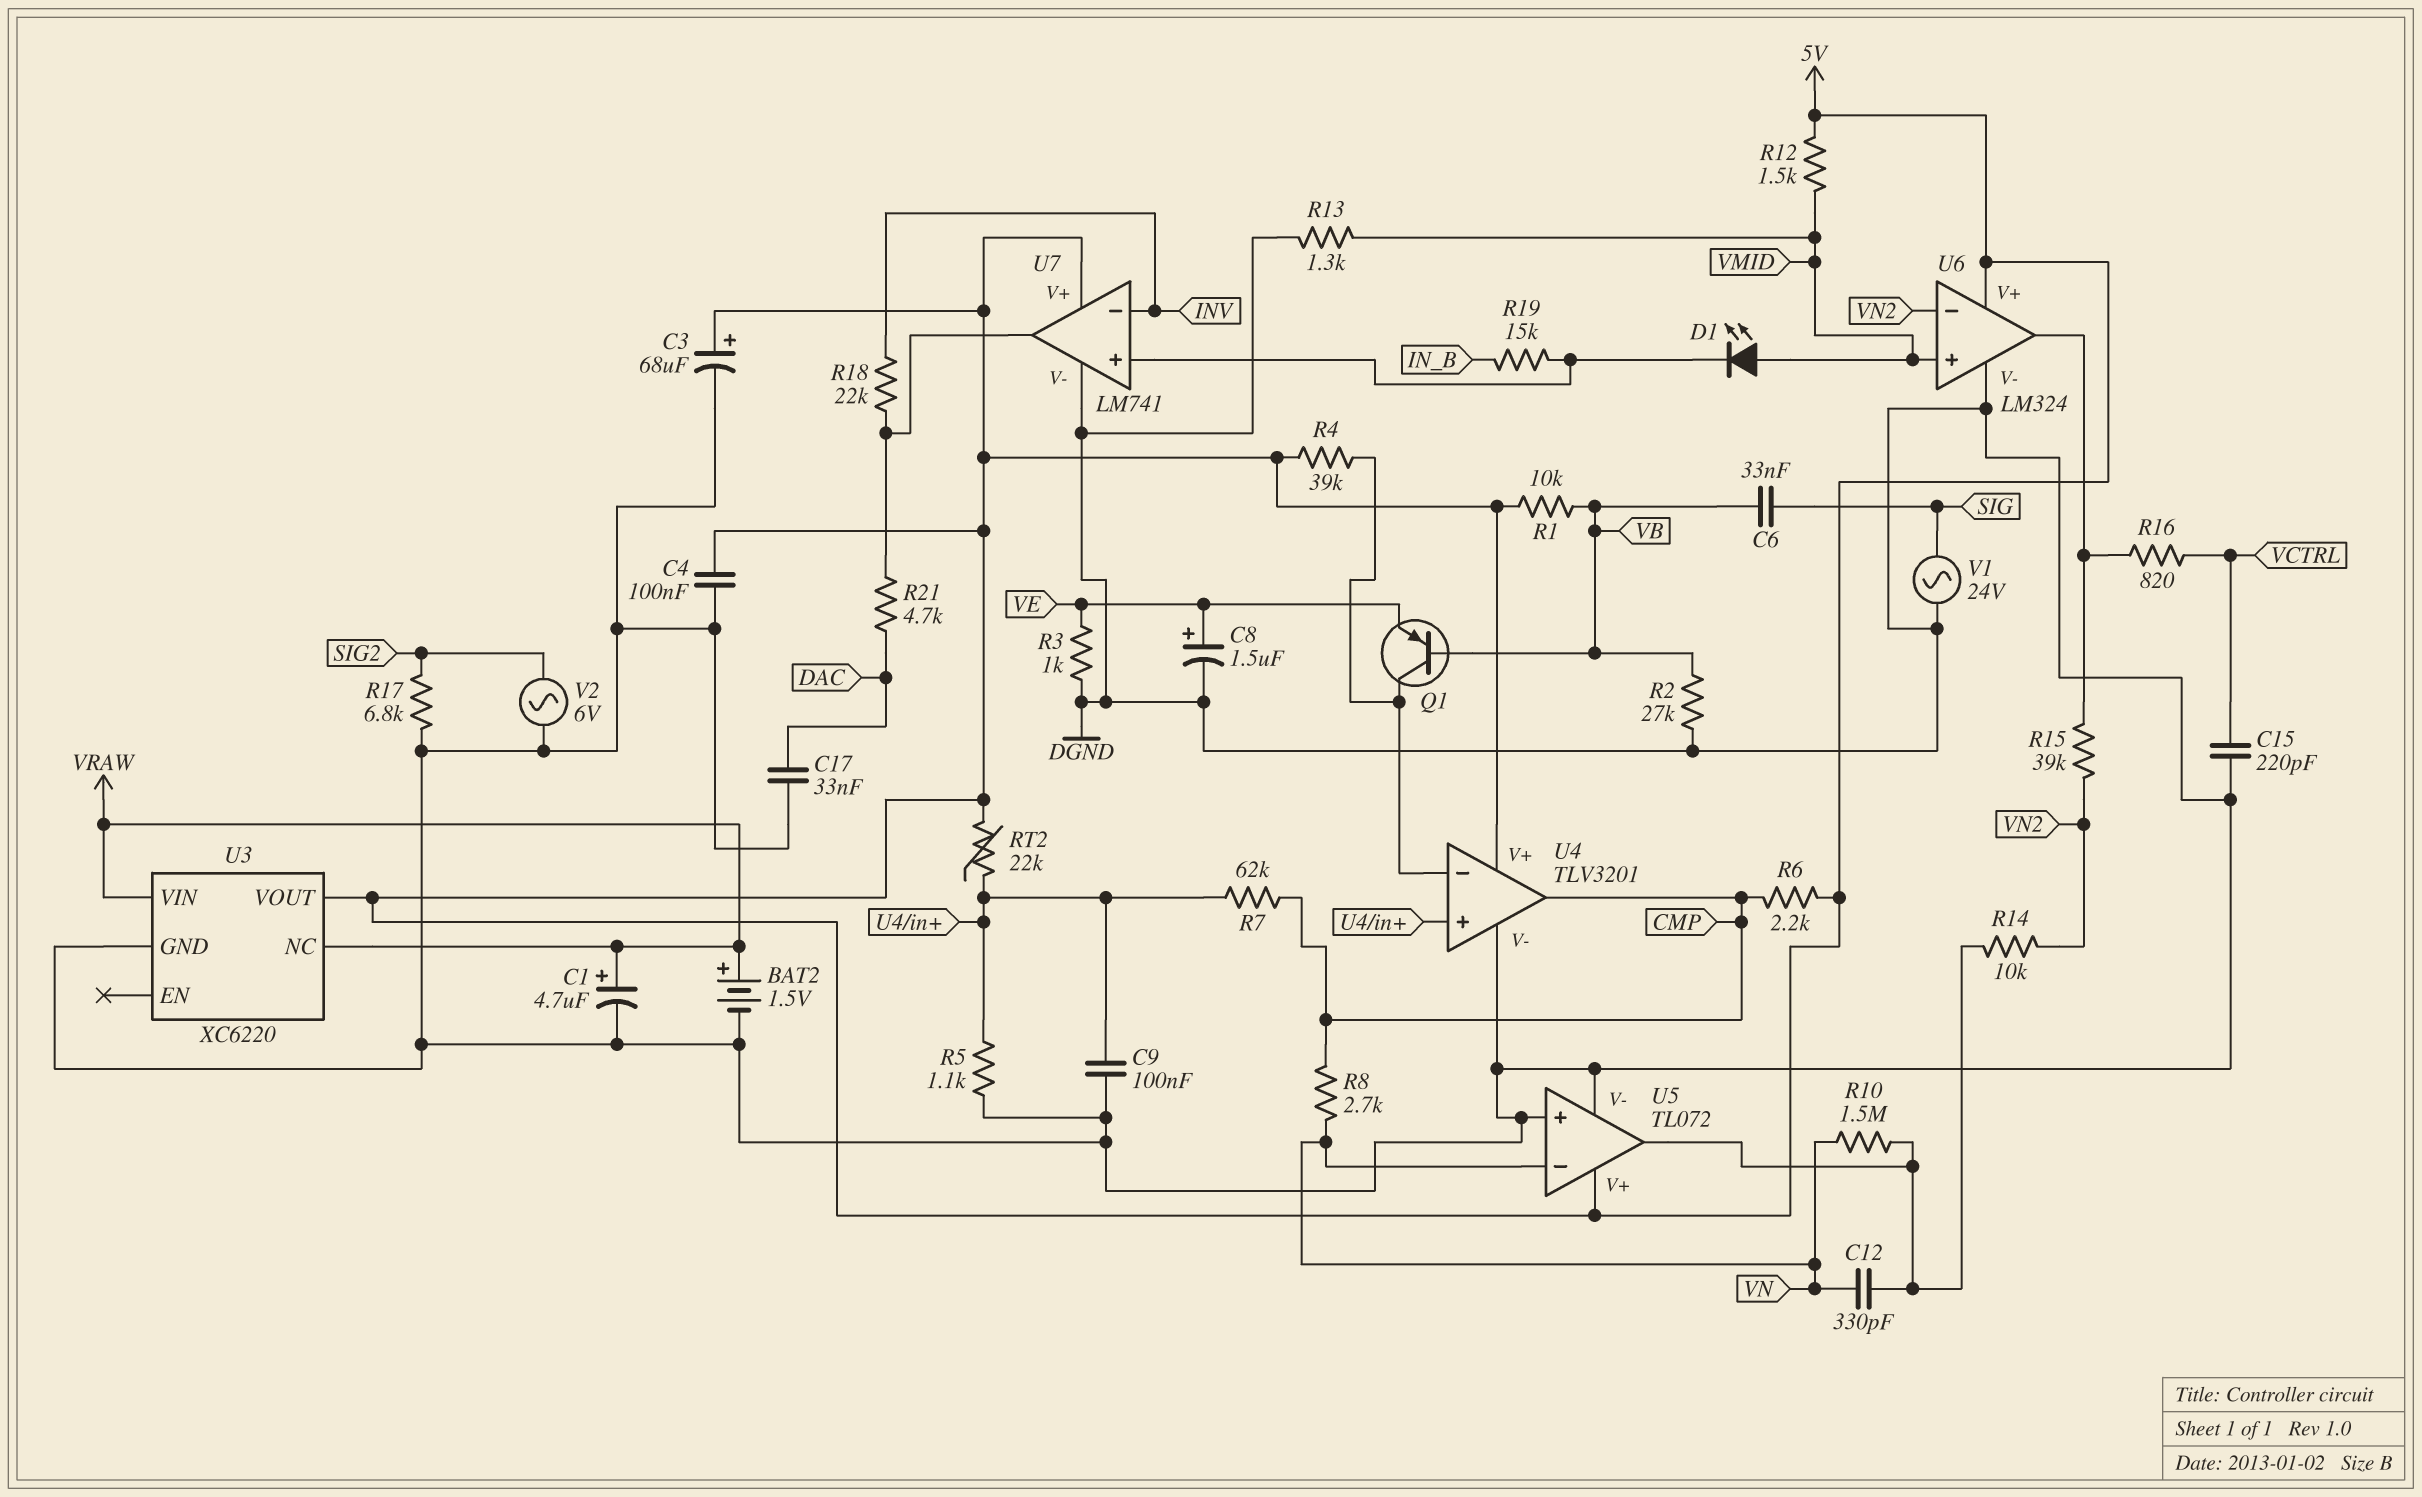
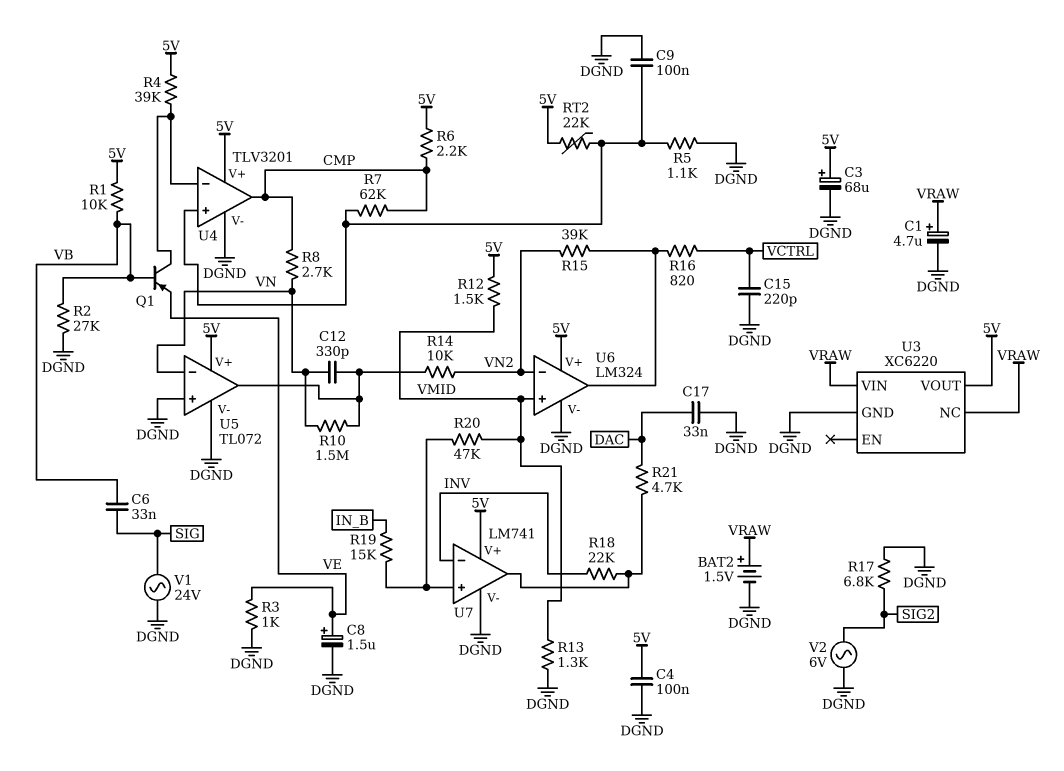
D1: LED (A VMID, K U7/in+) -> none
R20: none -> 47k (U7/in+, VMID)

